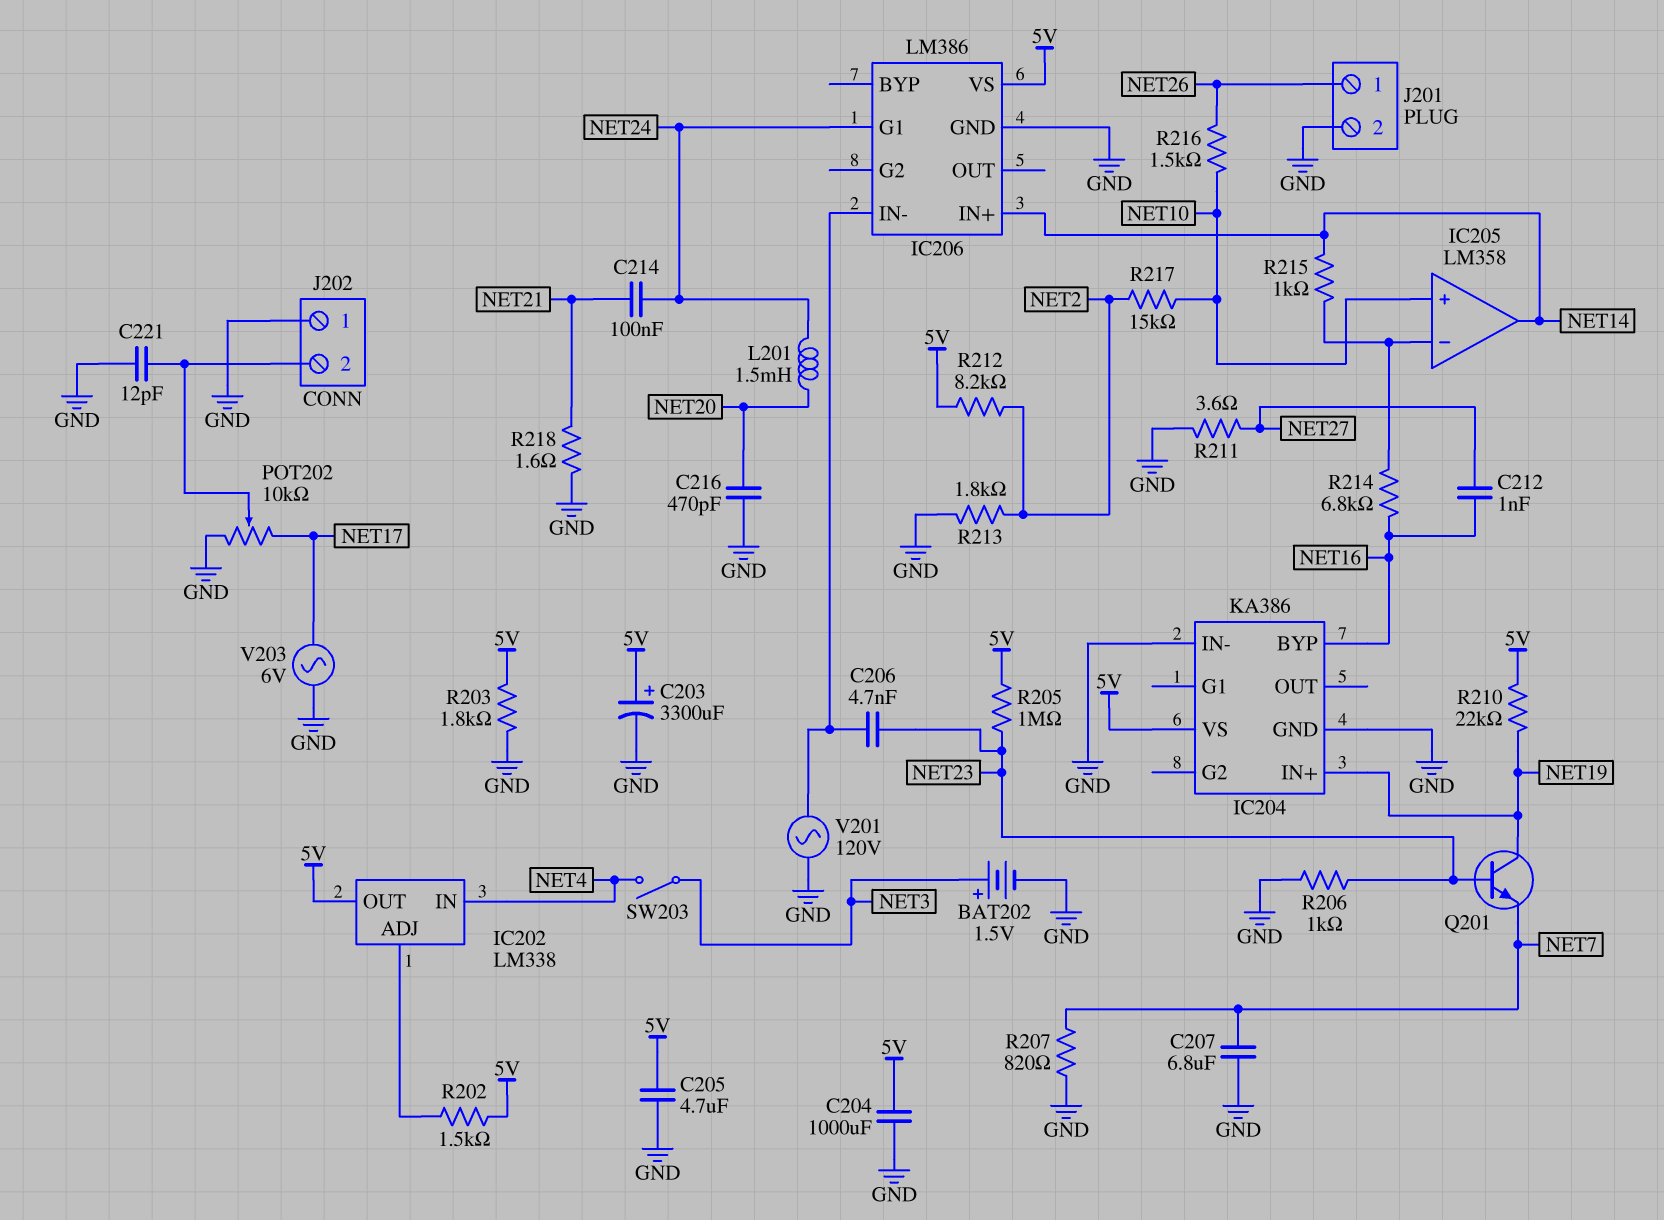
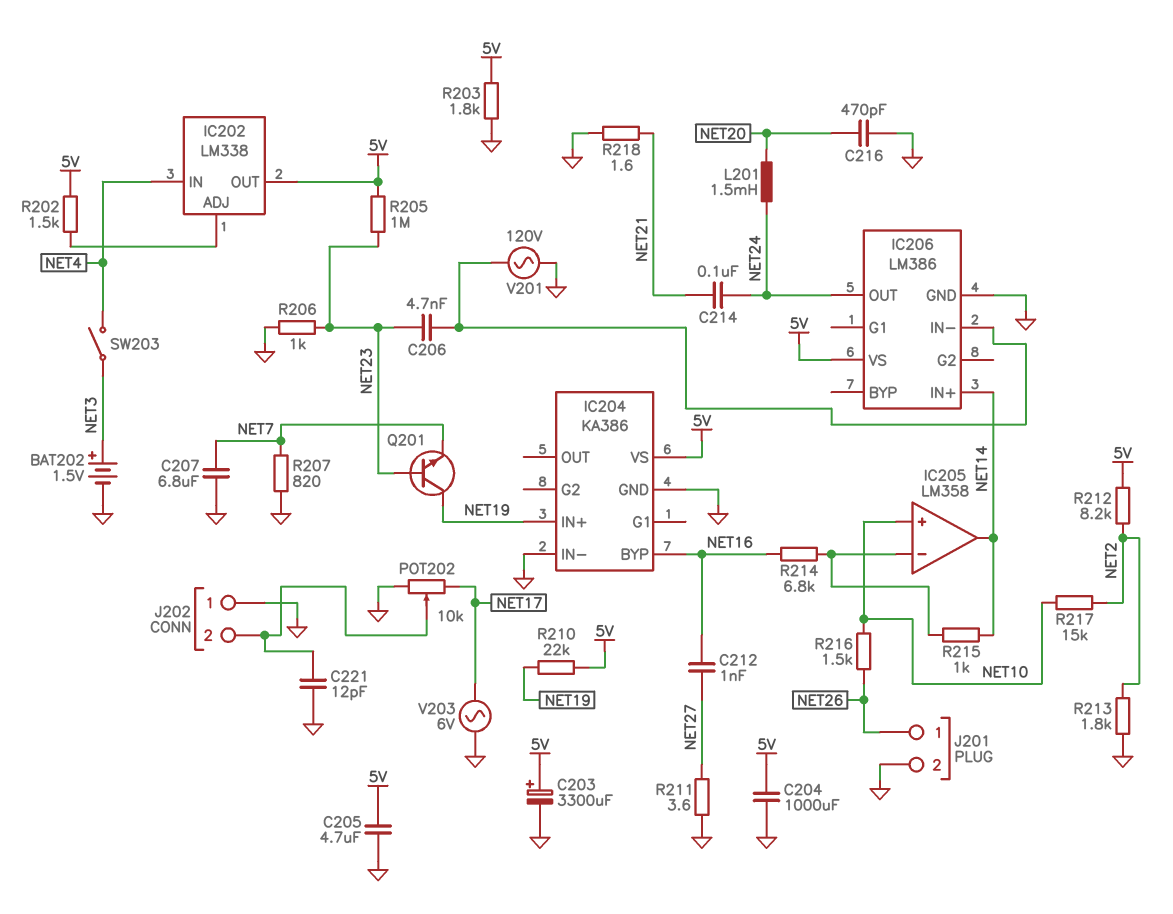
IC206 pin G1: NET24 -> none
IC206 pin OUT: none -> NET24

